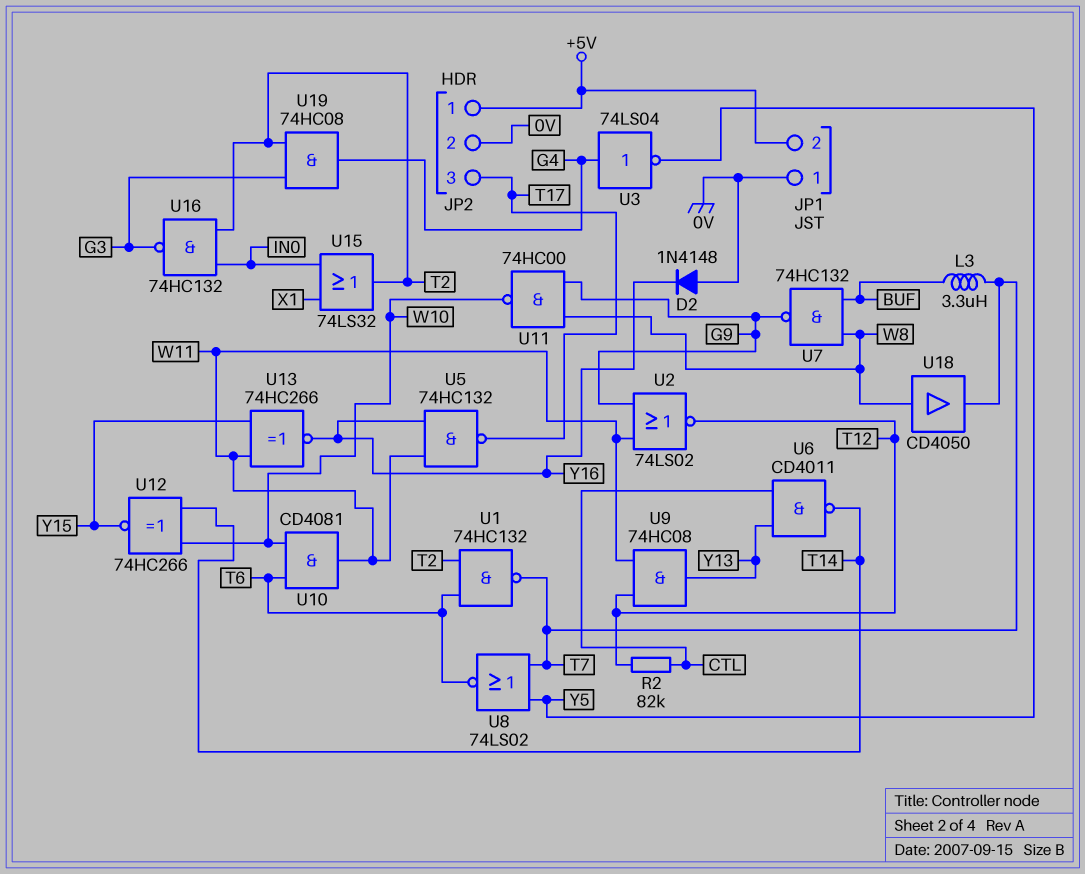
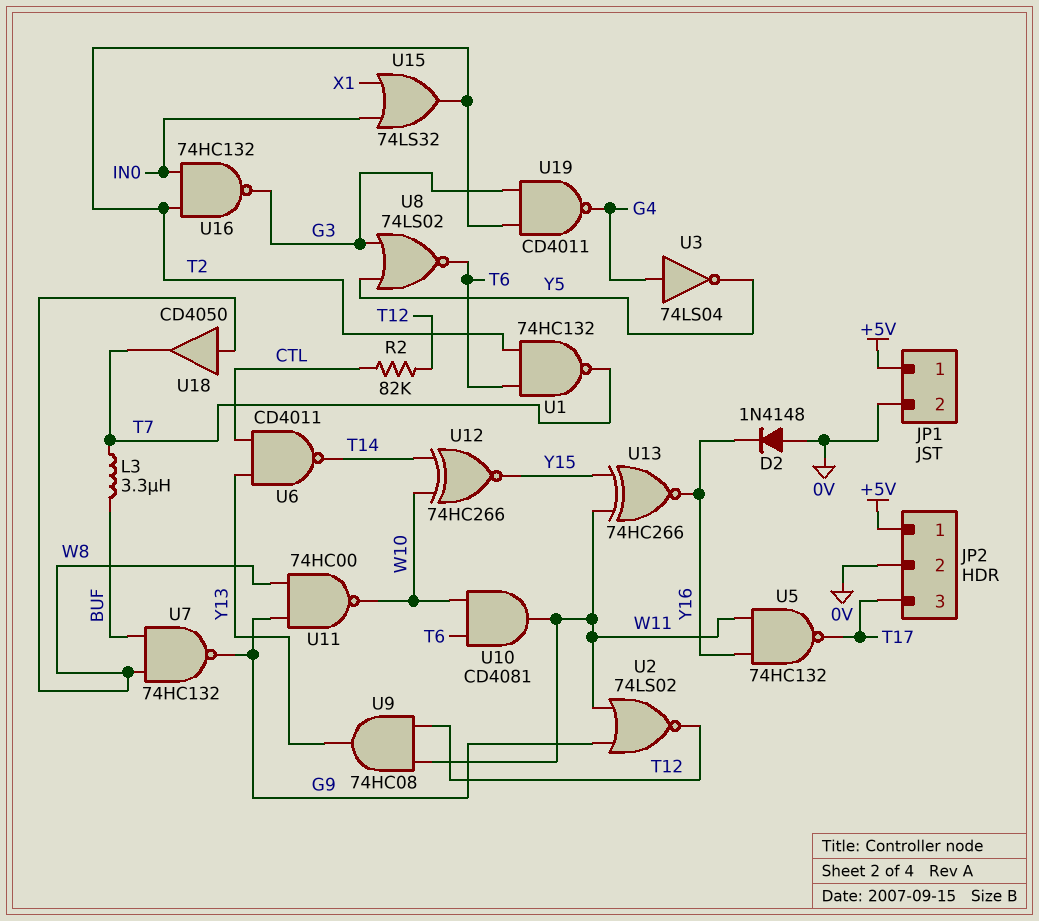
JP1 pin 1: 0V -> +5V
JP1 pin 2: +5V -> 0V
U8: NOR 74LS02 (in T7, in Y5, out T6) -> NOR 74LS02 (in G3, in Y5, out T6)
U19: AND 74HC08 (in G3, in T2, out G4) -> NAND CD4011 (in G3, in T2, out G4)

